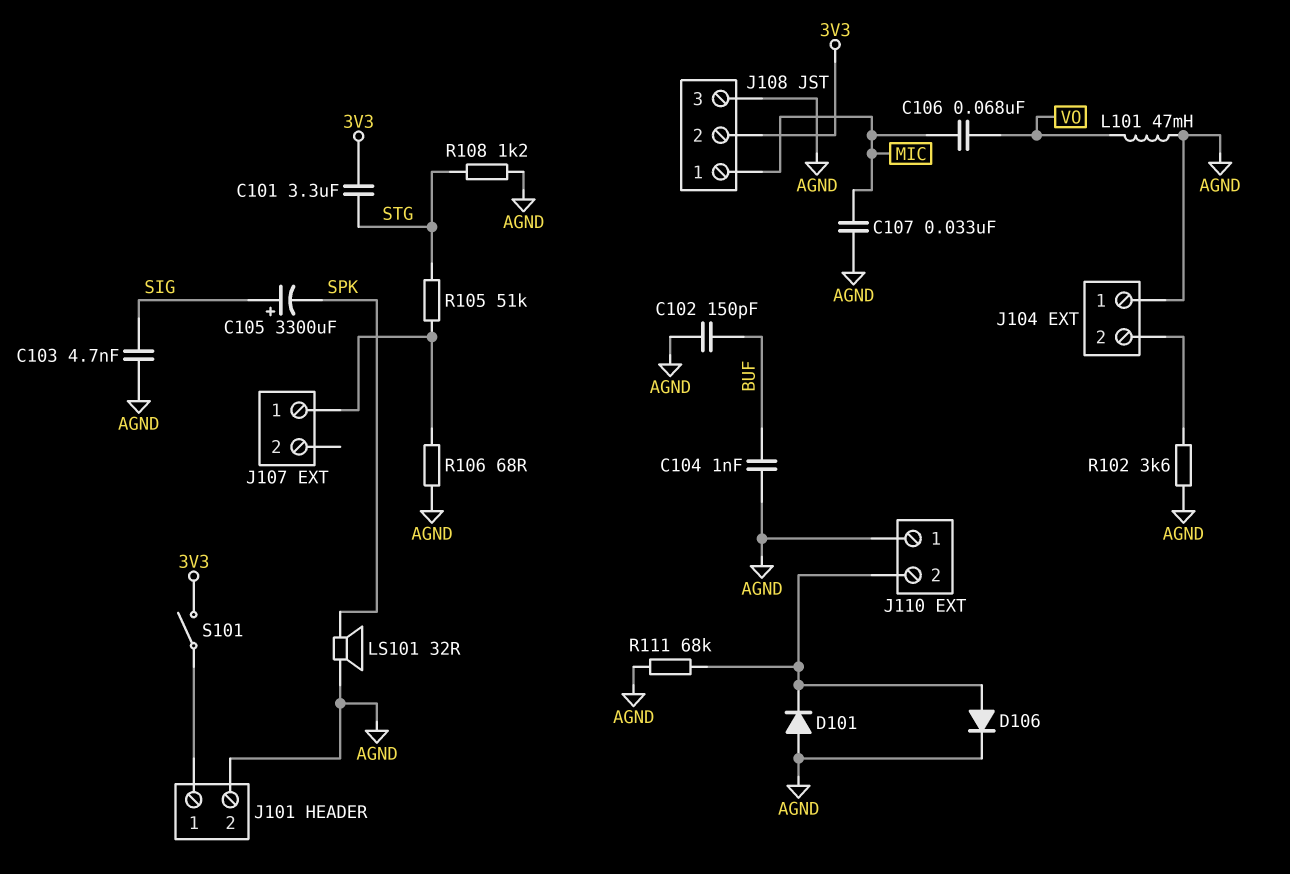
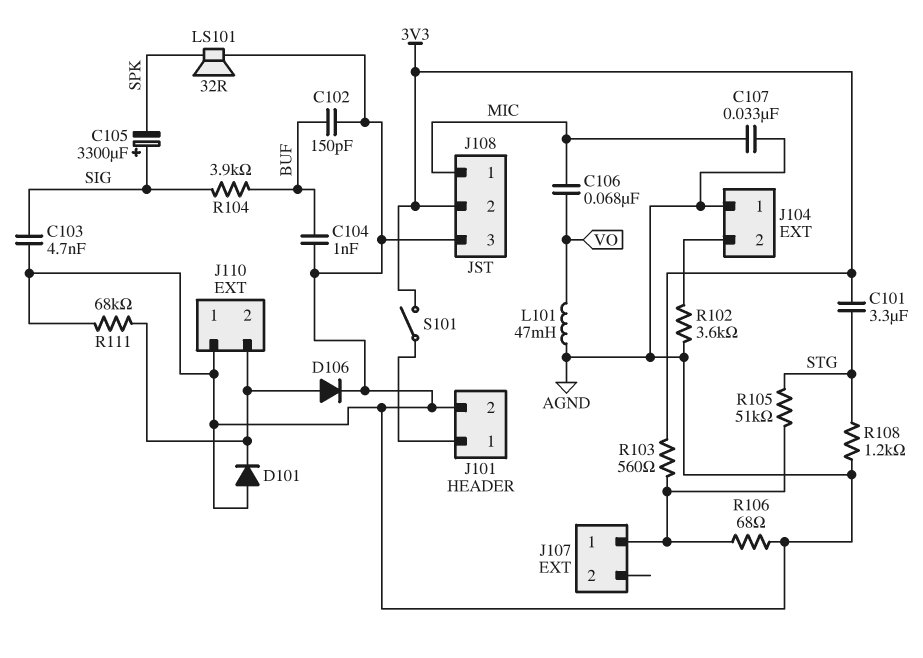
R103: none -> 560 (3V3, J107/1)
R104: none -> 3.9k (BUF, SIG)

